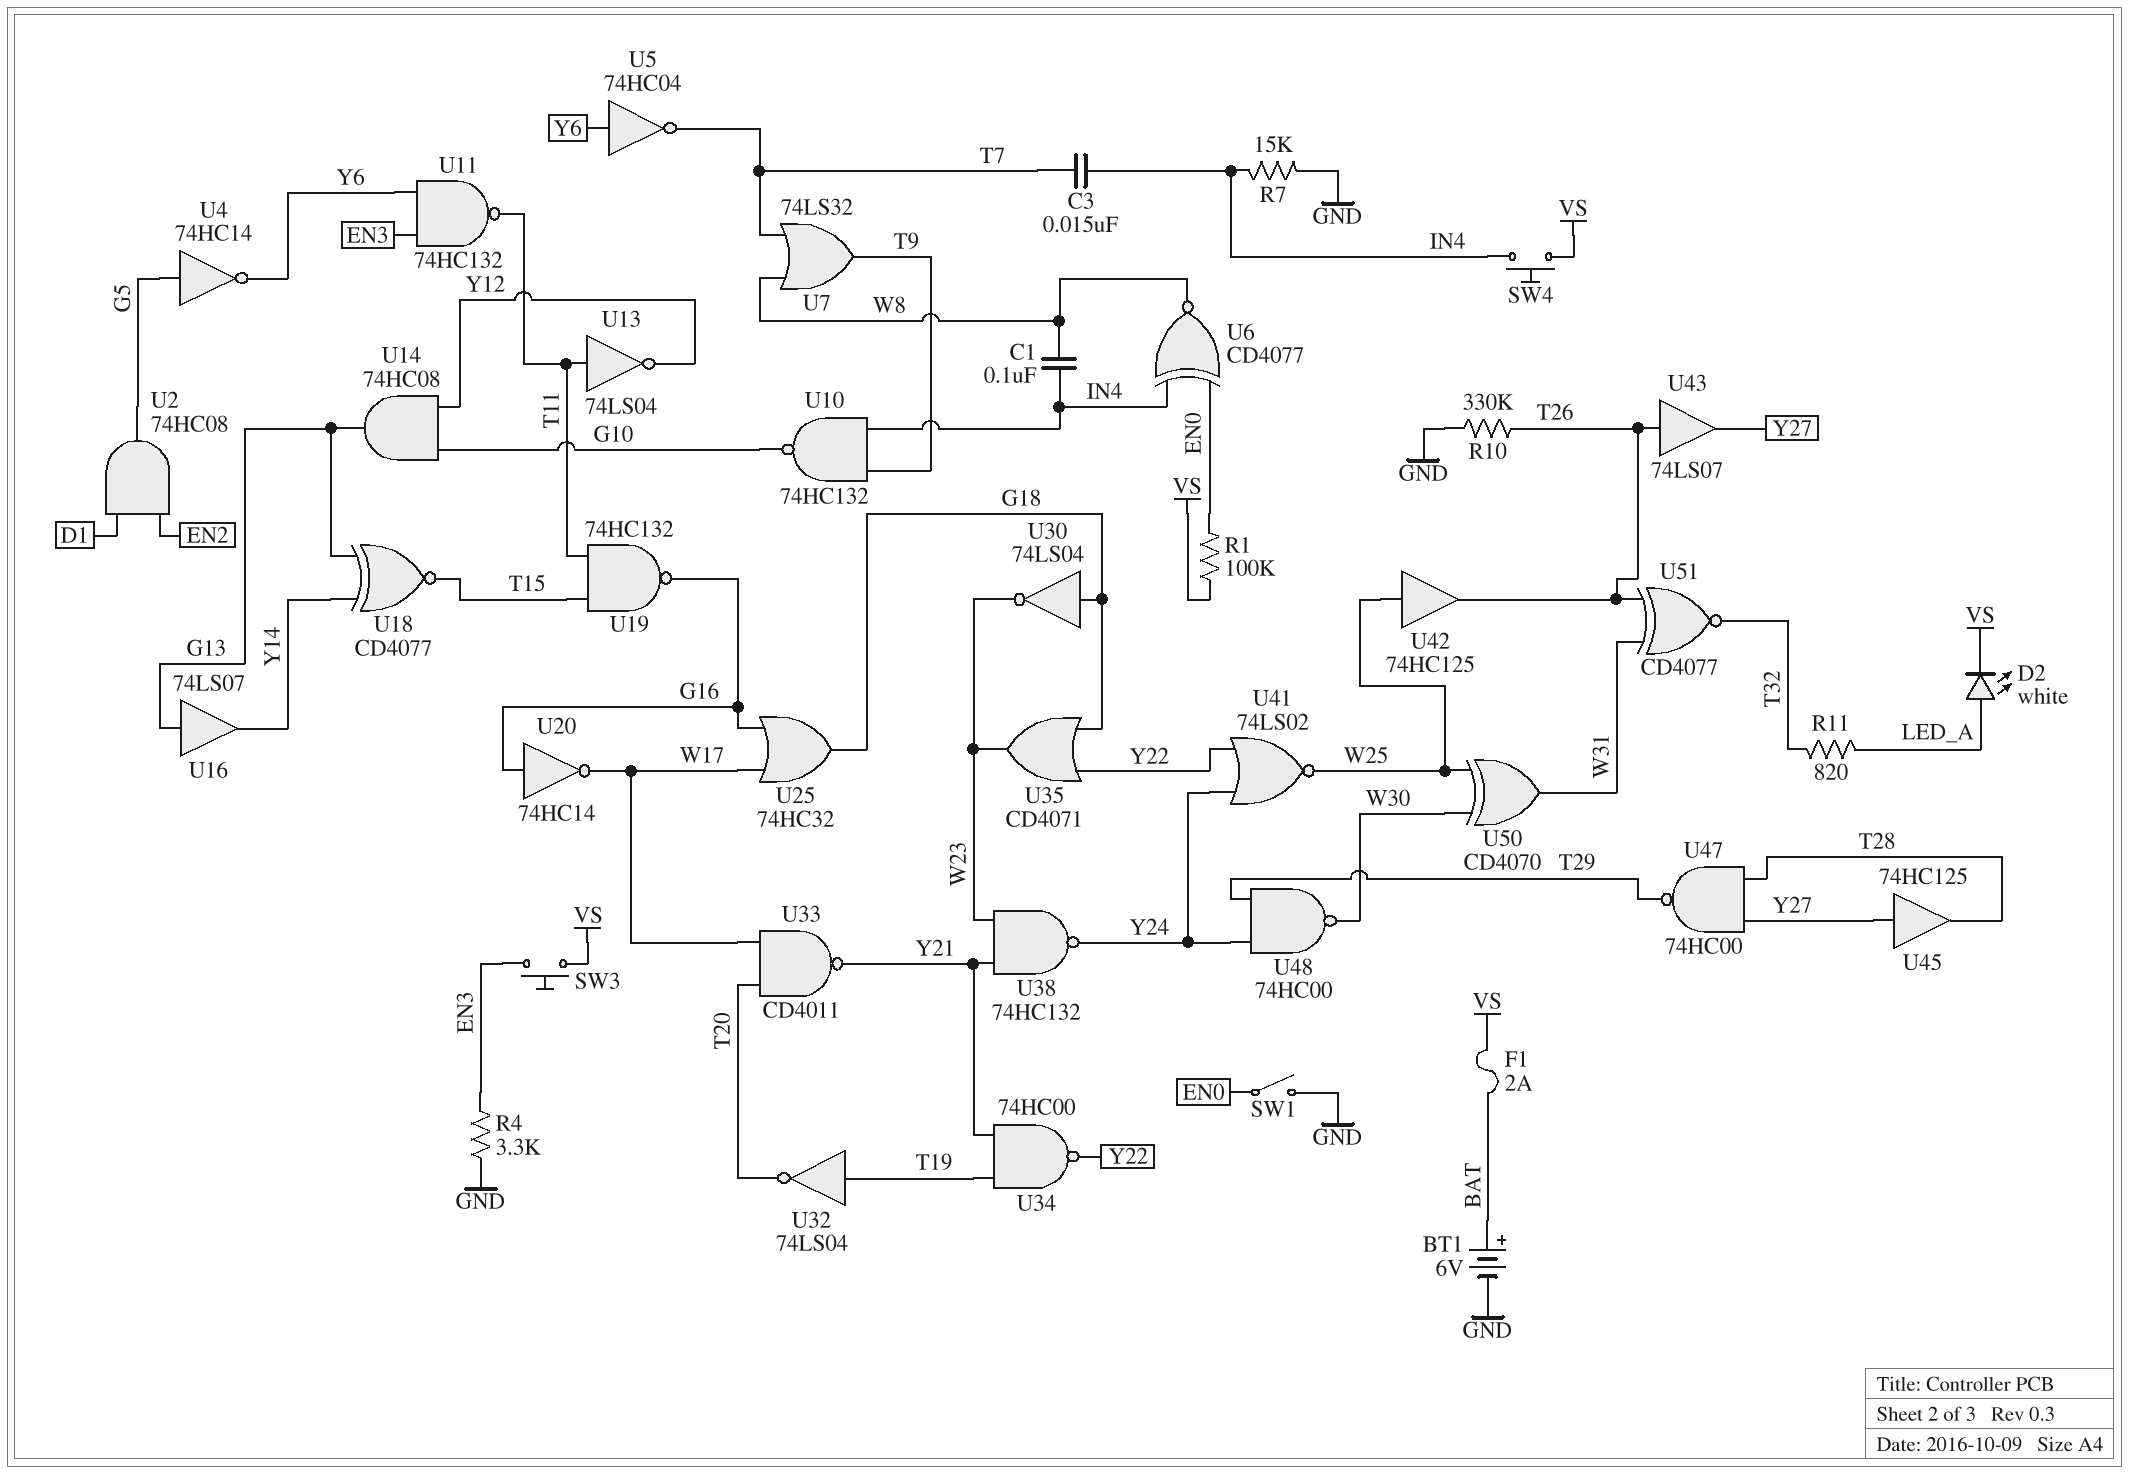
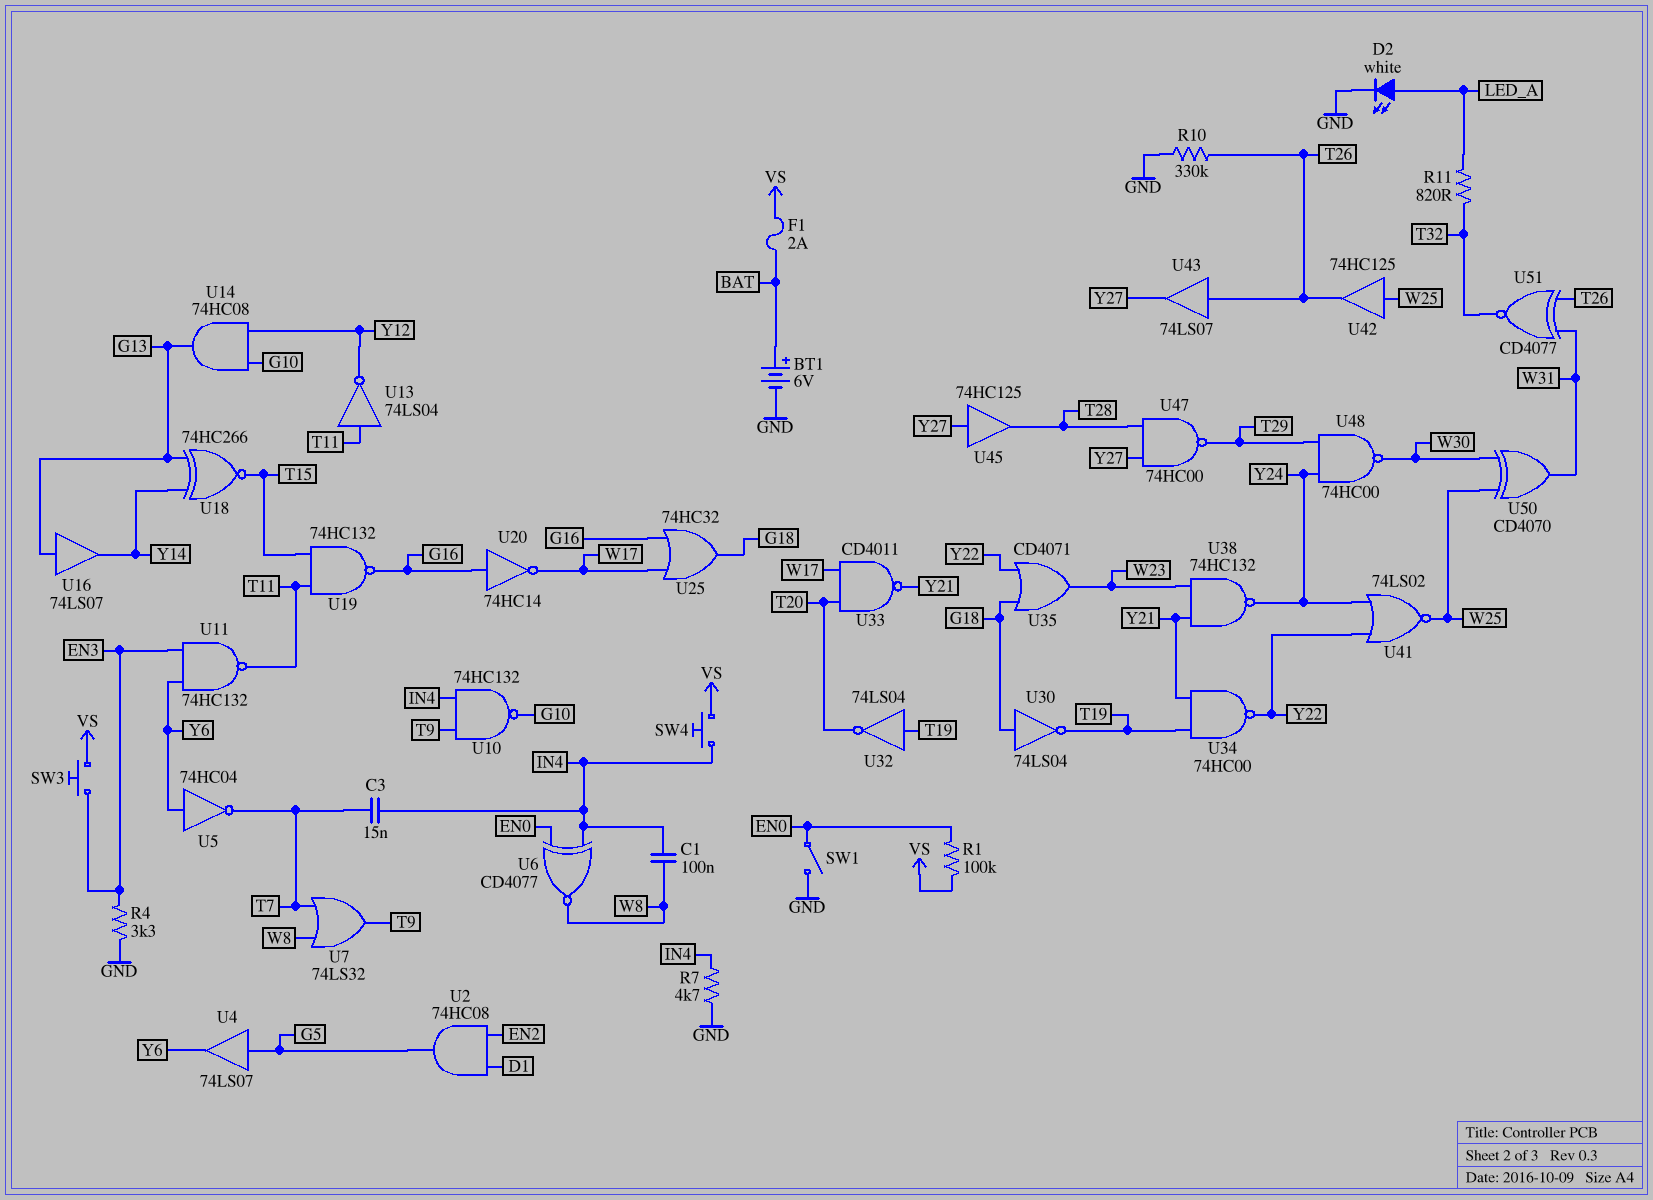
D2: LED white (A LED_A, K VS) -> LED white (A LED_A, K GND)
R7: 15k (GND, IN4) -> 4.7k (GND, IN4)
U4: NOT 74HC14 (in G5, out Y6) -> buffer 74LS07 (in G5, out Y6)
U18: XNOR CD4077 (in G13, in Y14, out T15) -> XNOR 74HC266 (in G13, in Y14, out T15)
U30: NOT 74LS04 (in G18, out W23) -> NOT 74LS04 (in G18, out T19)

